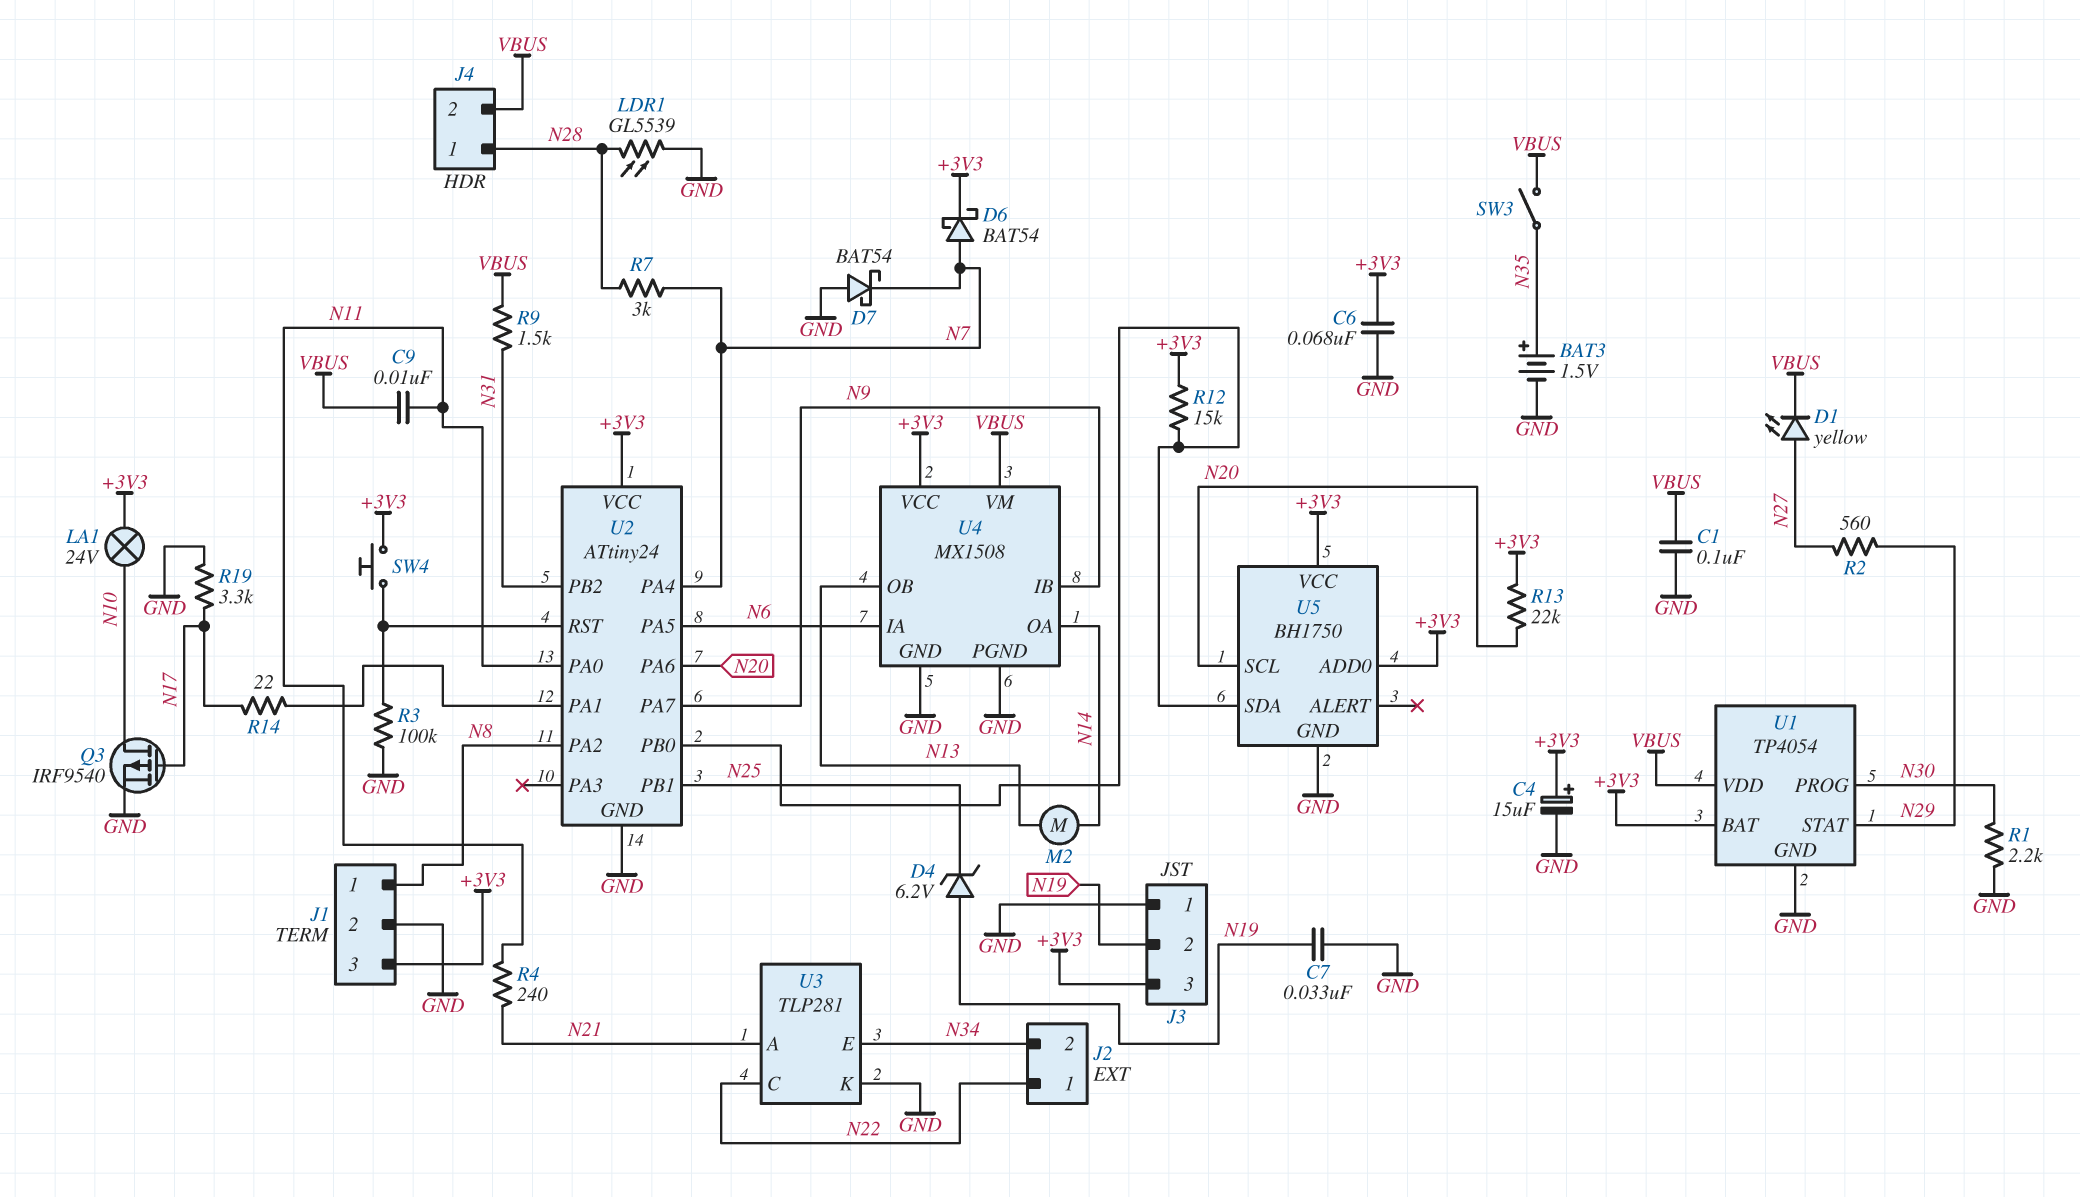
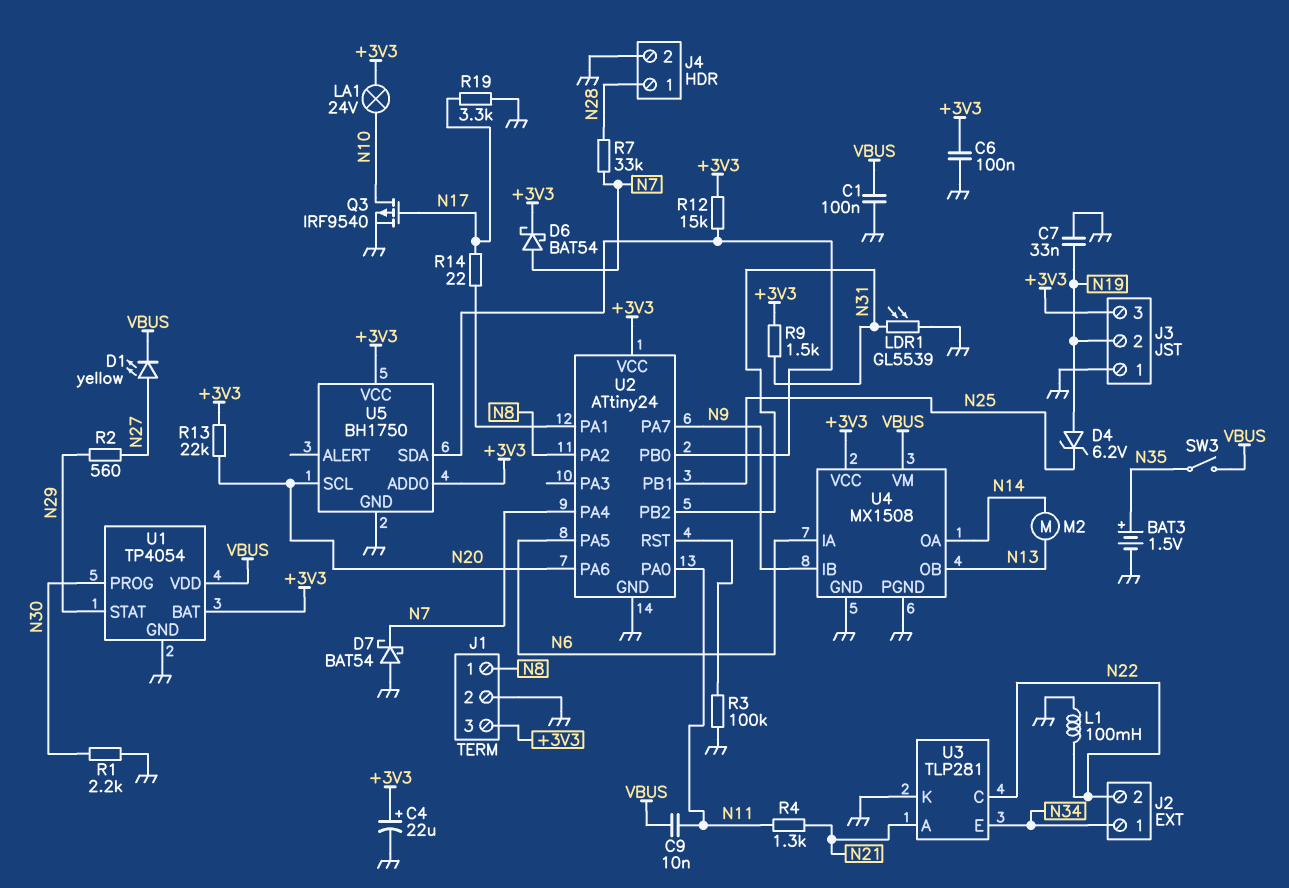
C4: 15uF (plus +3V3, minus GND) -> 22uF (plus +3V3, minus GND)
C6: 68nF (+3V3, GND) -> 100nF (+3V3, GND)
J2 pin 1: N22 -> N34
J2 pin 2: N34 -> N22
J4 pin 2: VBUS -> GND
L1: none -> 100mH (GND, N22)
LDR1: GL5539 (GND, N28) -> GL5539 (GND, N31)
R4: 240 (N11, N21) -> 1.3k (N11, N21)
R7: 3k (N7, N28) -> 33k (N7, N28)
R9: 1.5k (N31, VBUS) -> 1.5k (+3V3, N31)
SW4: button (+3V3, U2/RST) -> none

